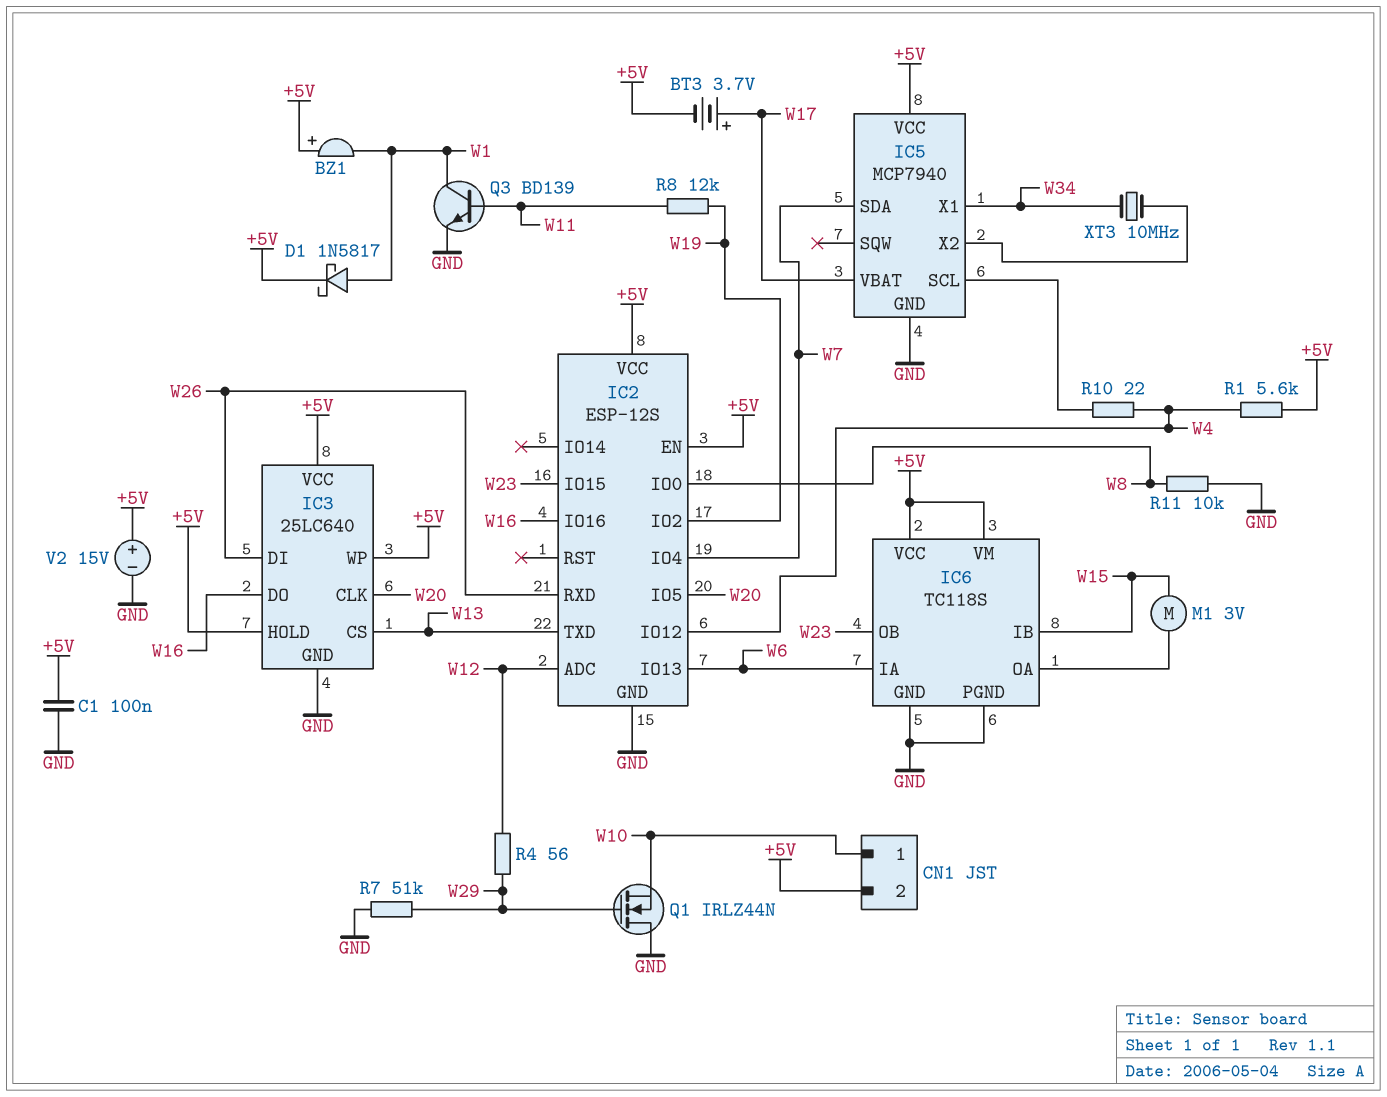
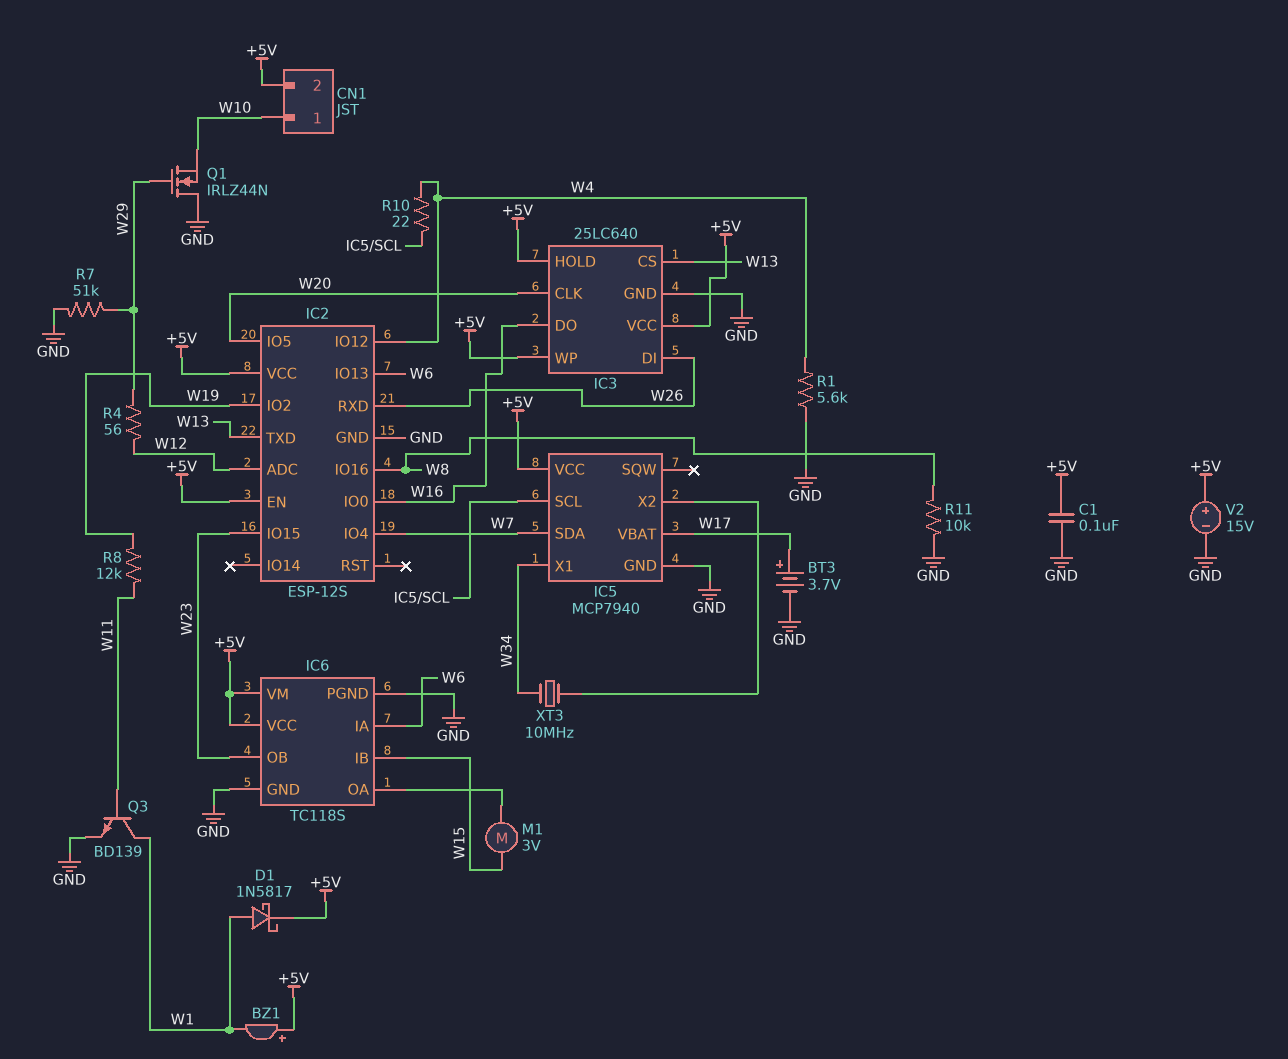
BT3: 3.7V (plus W17, minus +5V) -> 3.7V (plus W17, minus GND)
IC2 pin IO0: W8 -> W16
IC2 pin IO16: W16 -> W8
R1: 5.6k (+5V, W4) -> 5.6k (GND, W4)

